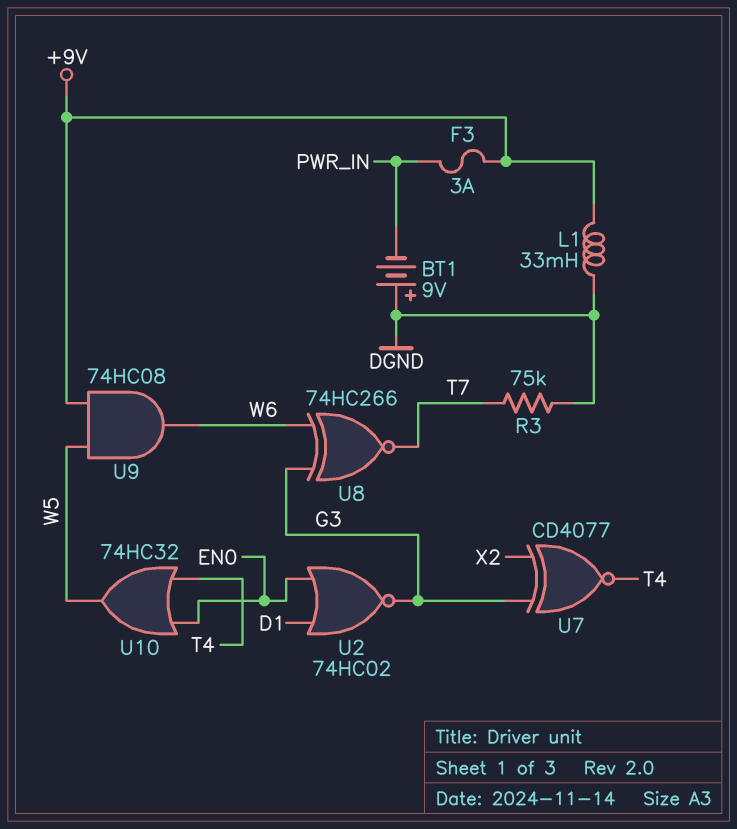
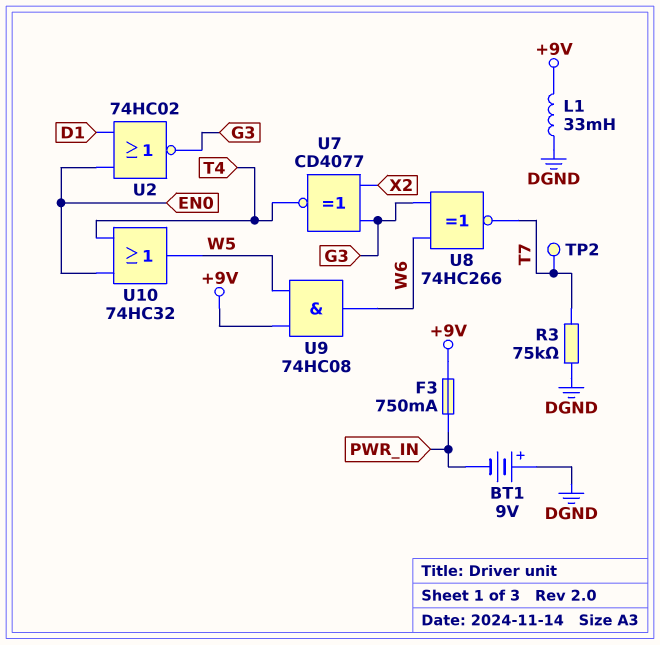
F3: 3A (+9V, PWR_IN) -> 750mA (+9V, PWR_IN)
TP2: none -> test point (T7)

